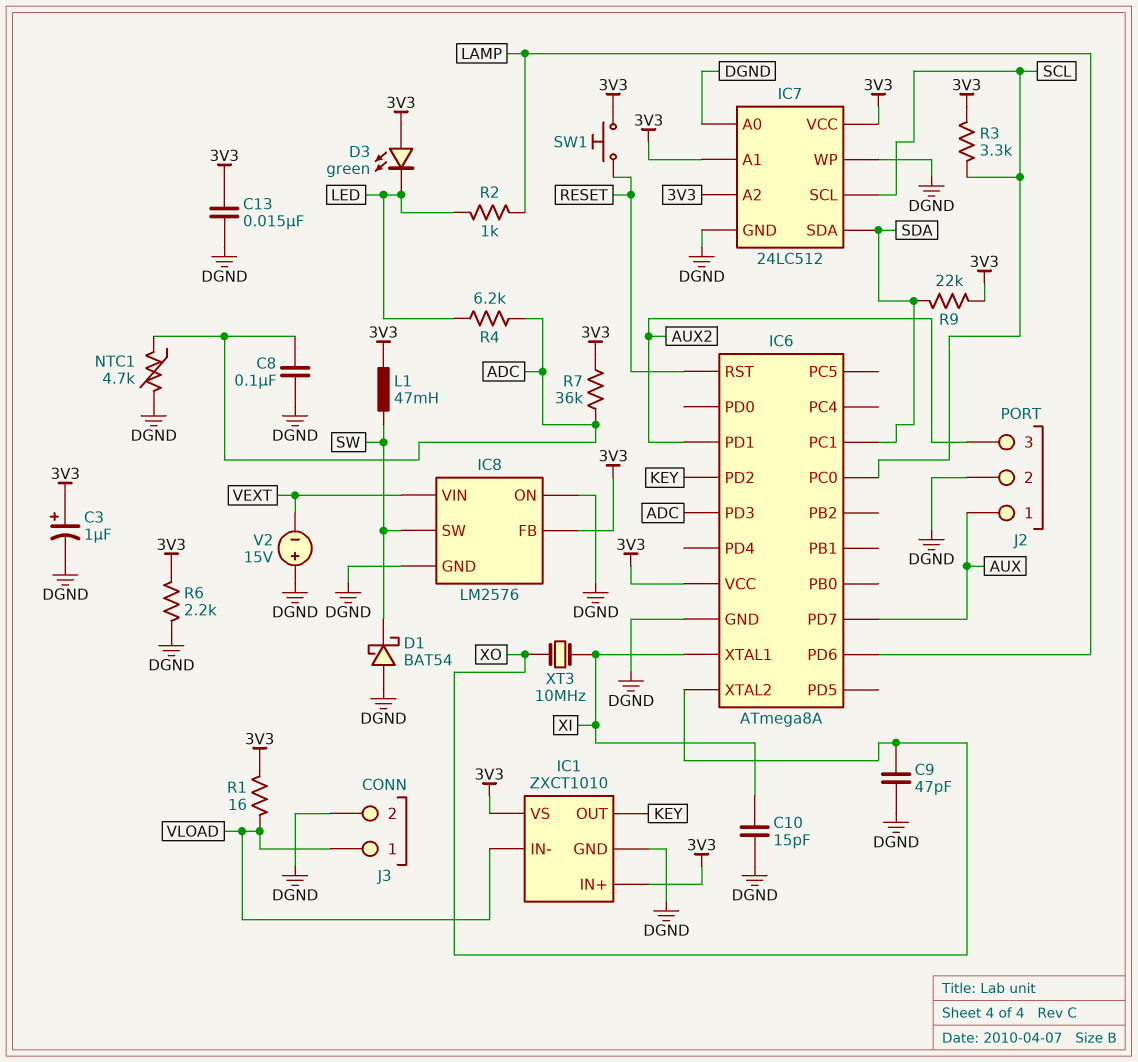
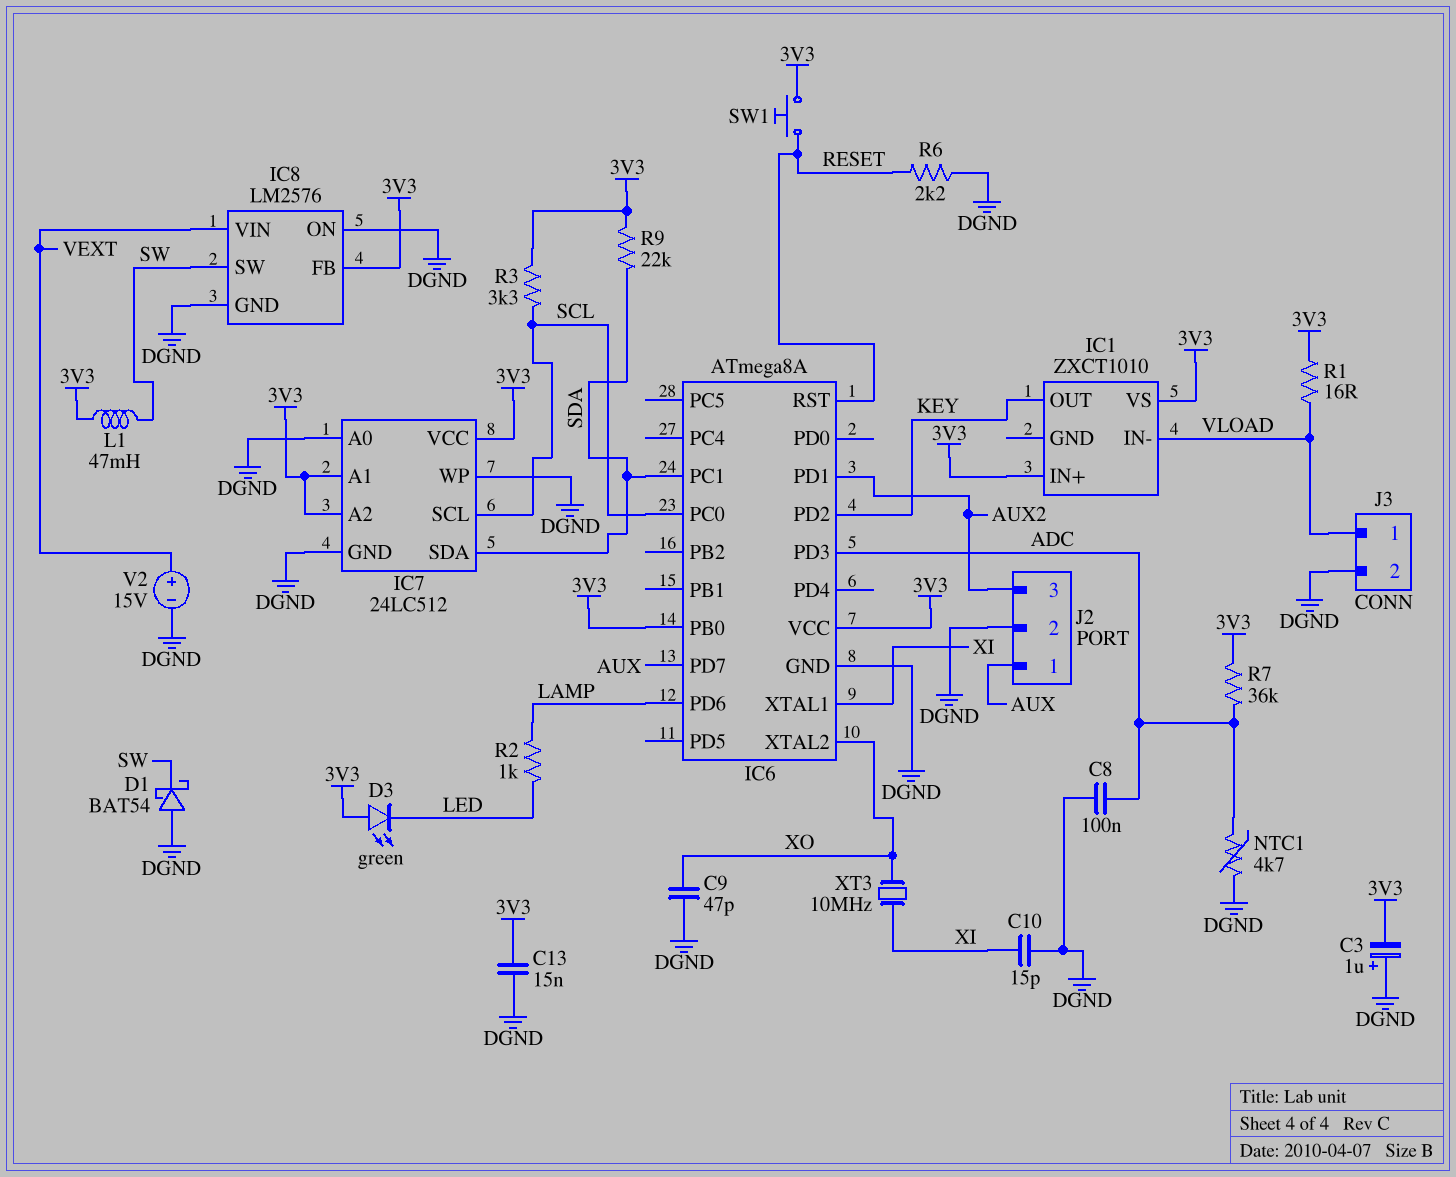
C3: 1uF (plus 3V3, minus DGND) -> 1uF (plus DGND, minus 3V3)
IC1 pin GND: DGND -> none
IC6 pin PB0: none -> 3V3
R4: 6.2k (ADC, LED) -> none
R6: 2.2k (3V3, DGND) -> 2.2k (DGND, RESET)
V2: 15V (plus DGND, minus VEXT) -> 15V (plus VEXT, minus DGND)

